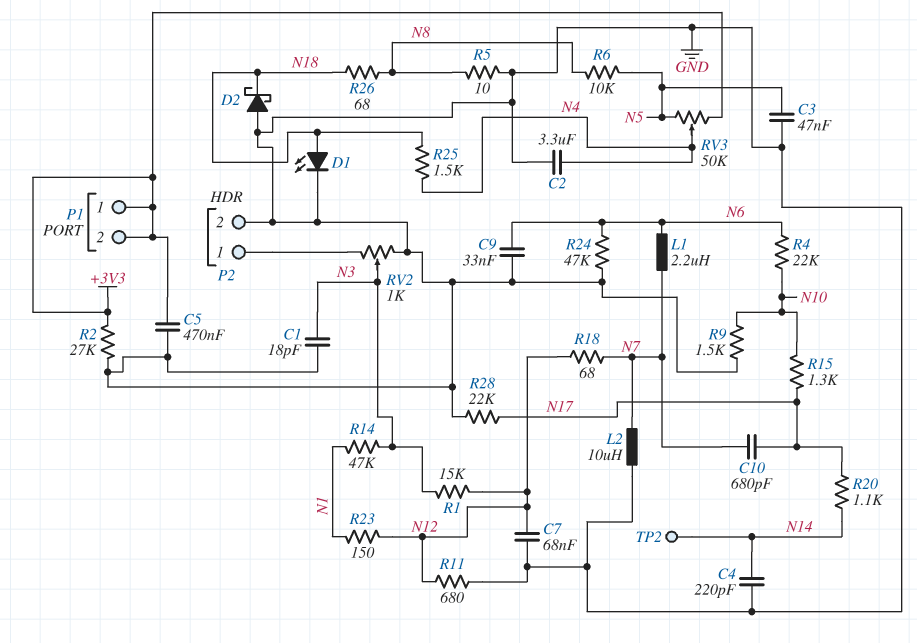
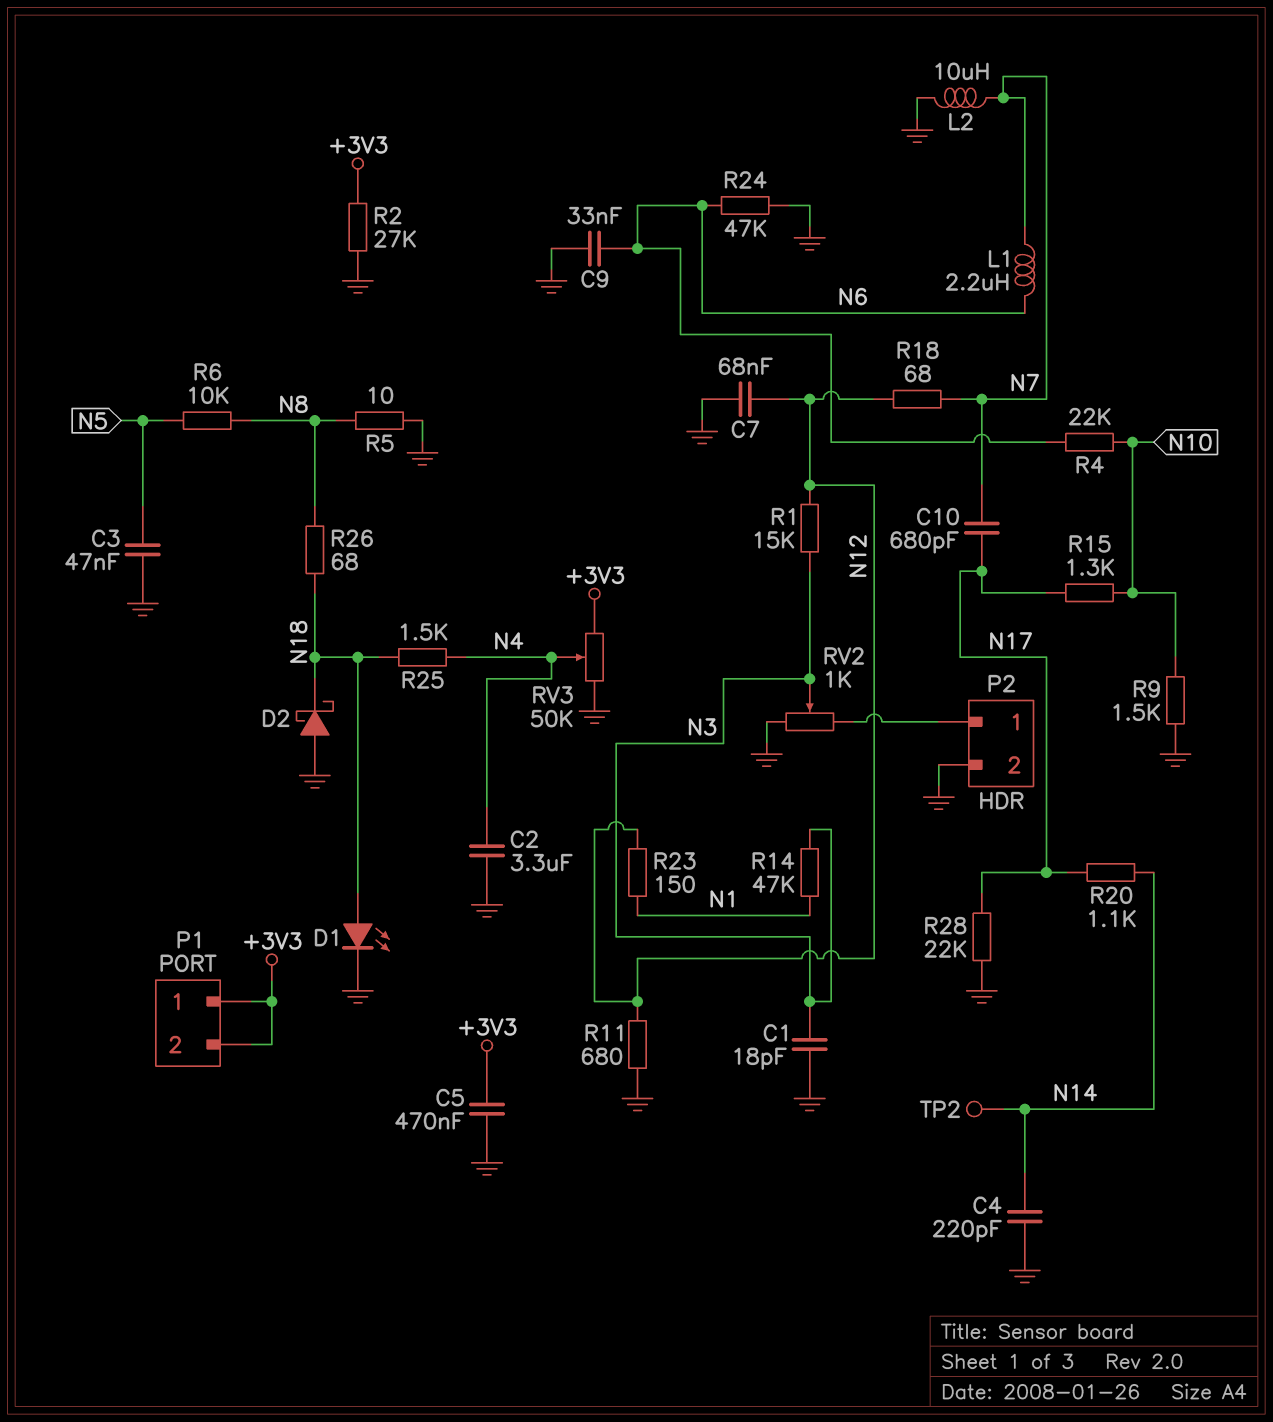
RV3: 50k (+3V3, N5, wiper N4) -> 50k (+3V3, GND, wiper N4)

